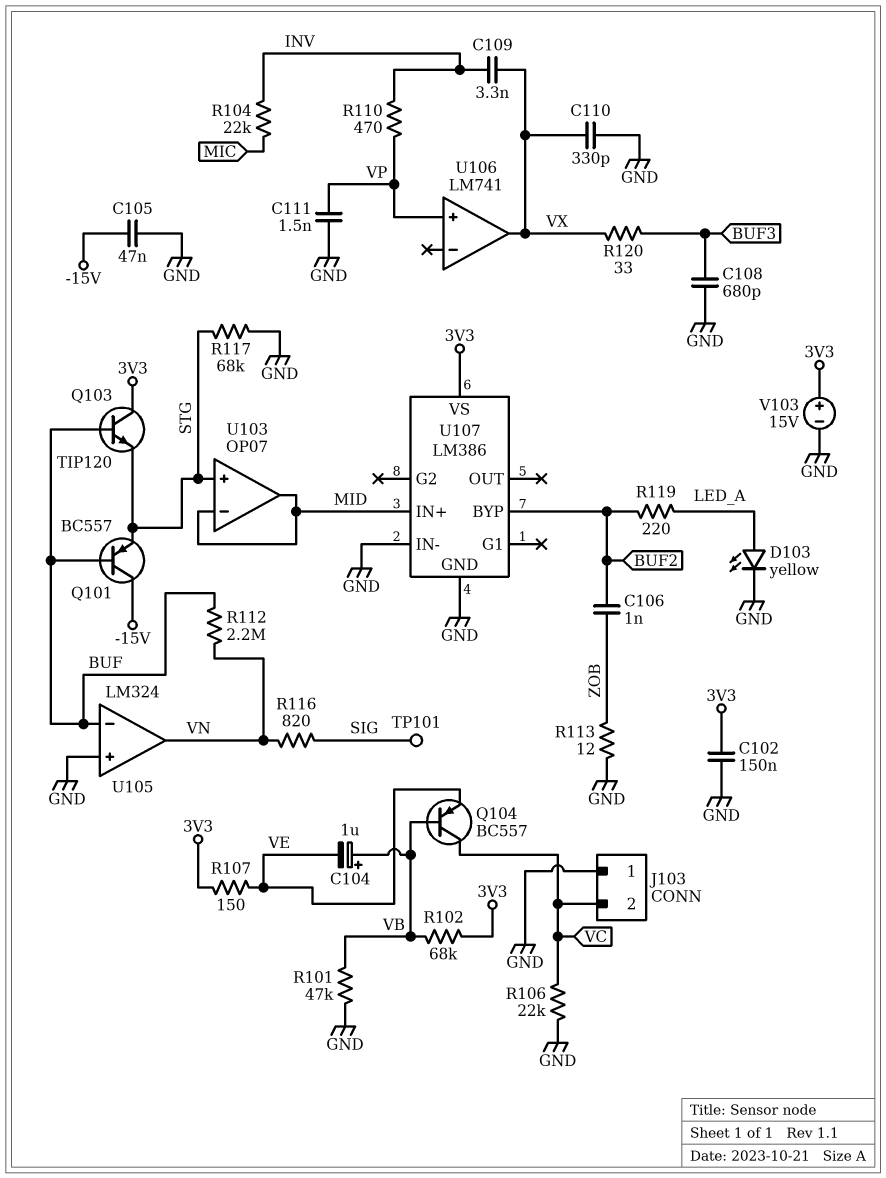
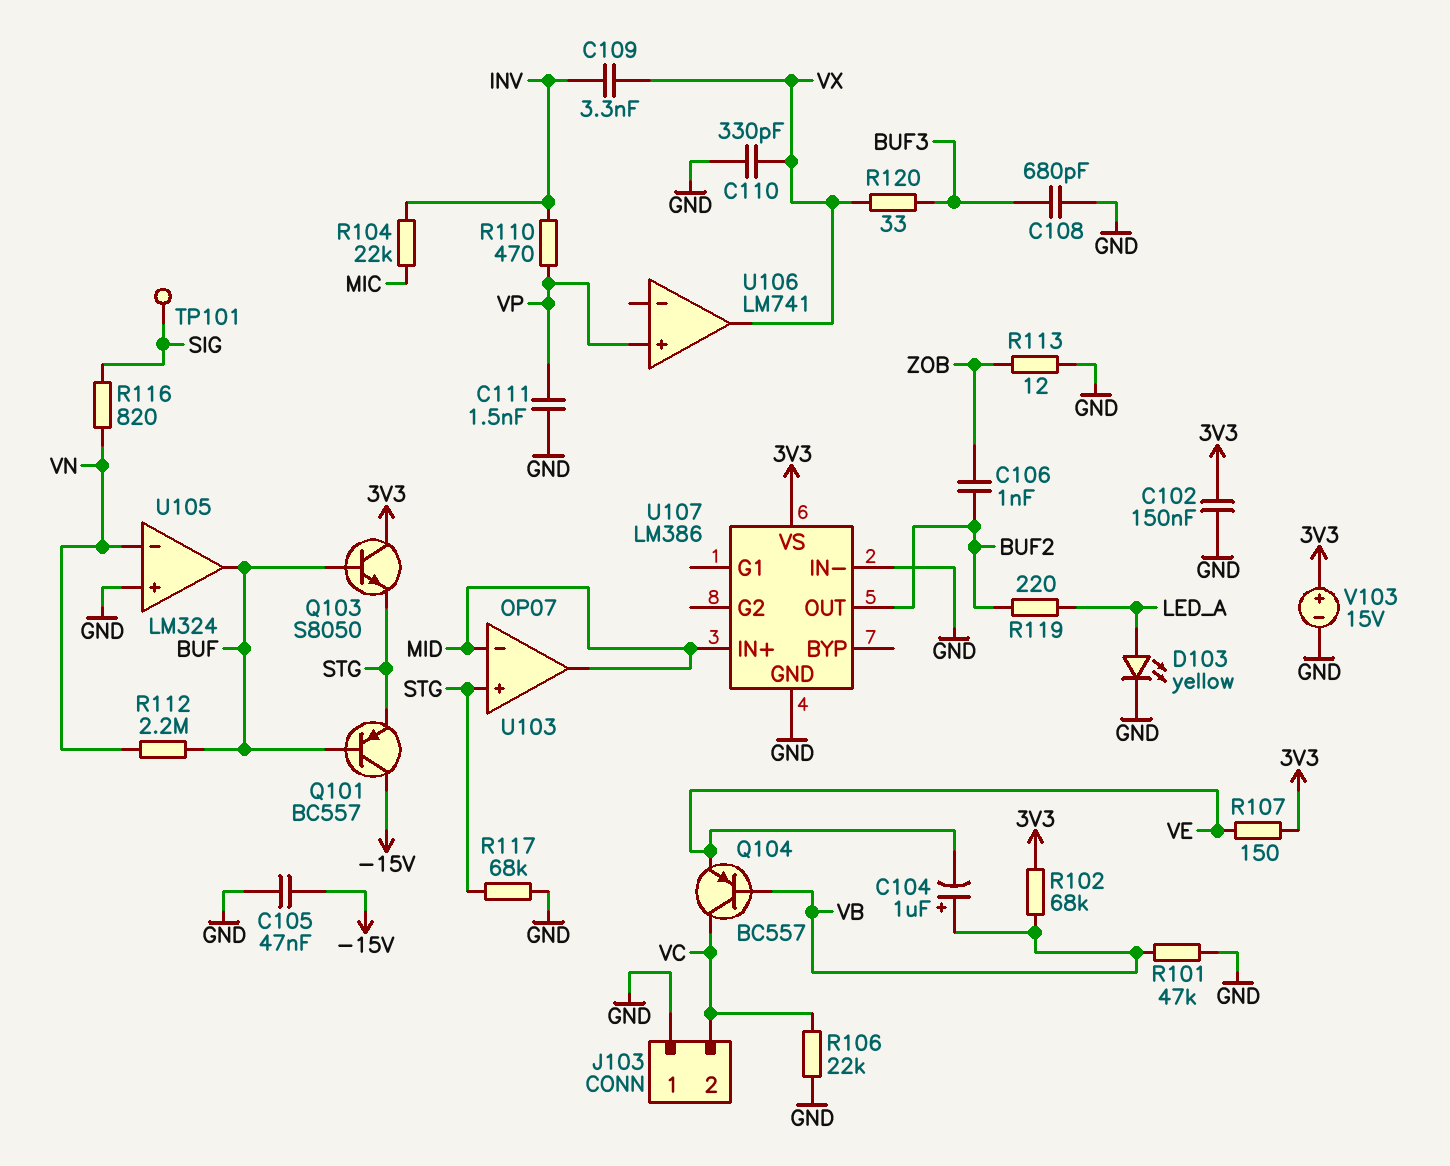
Q103: NPN TIP120 (B BUF, C 3V3, E STG) -> NPN S8050 (B BUF, C 3V3, E STG)
U105 pin in-: BUF -> VN
U105 pin out: VN -> BUF
U107 pin BYP: BUF2 -> none
U107 pin OUT: none -> BUF2

